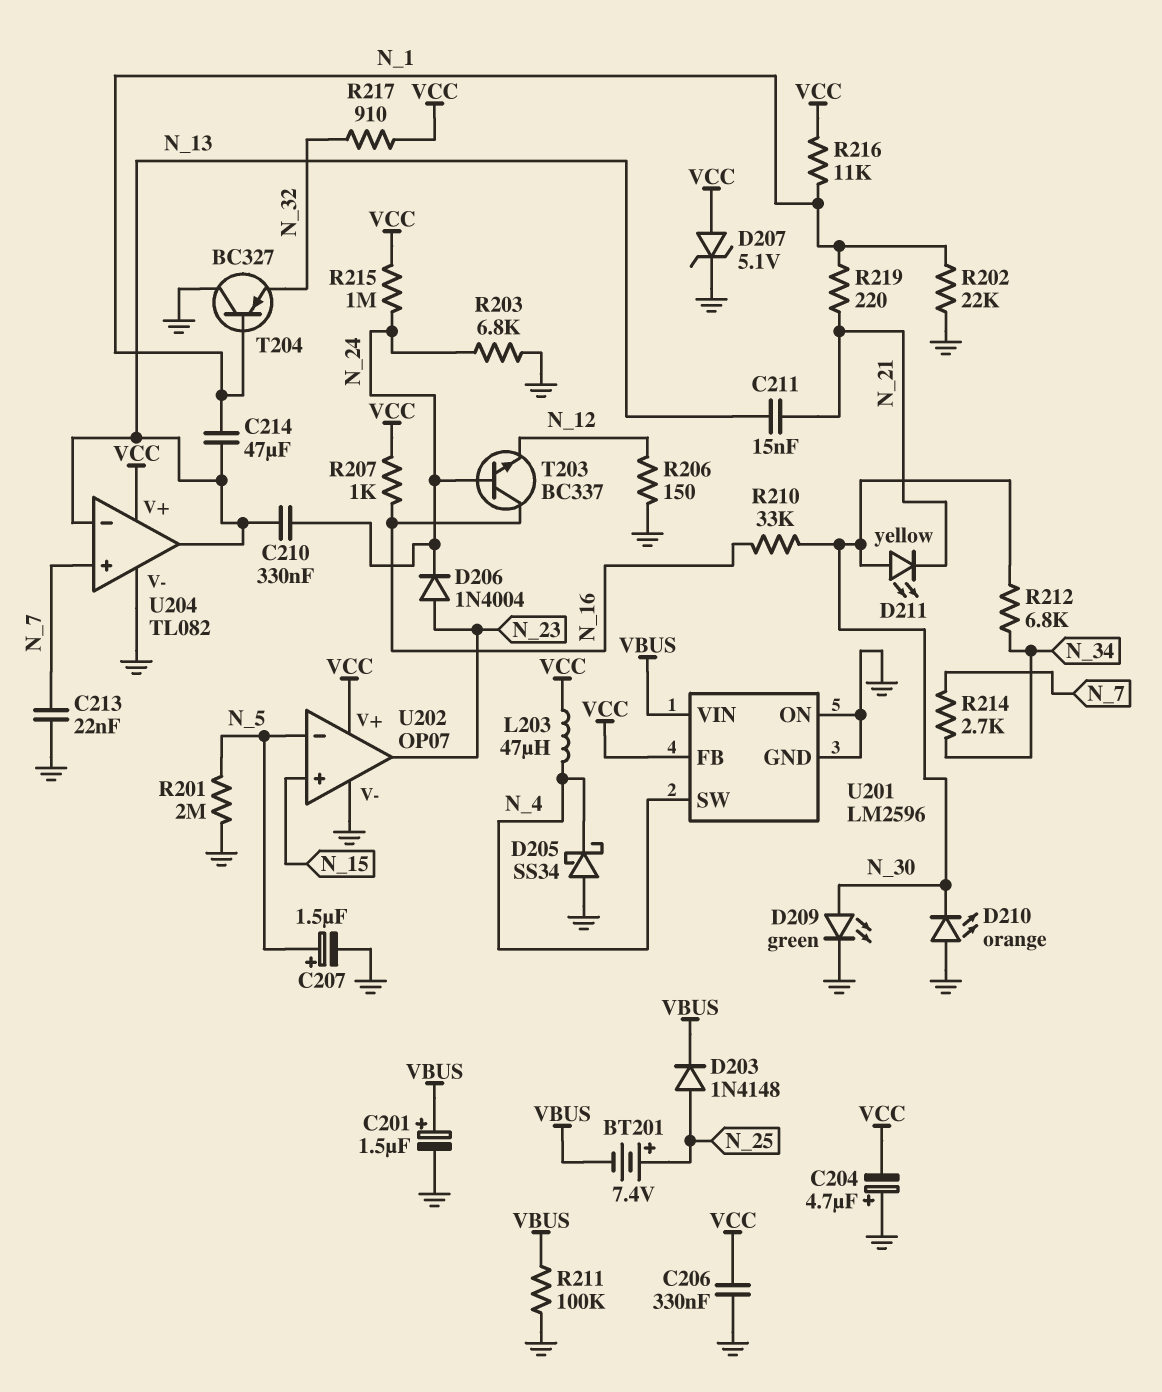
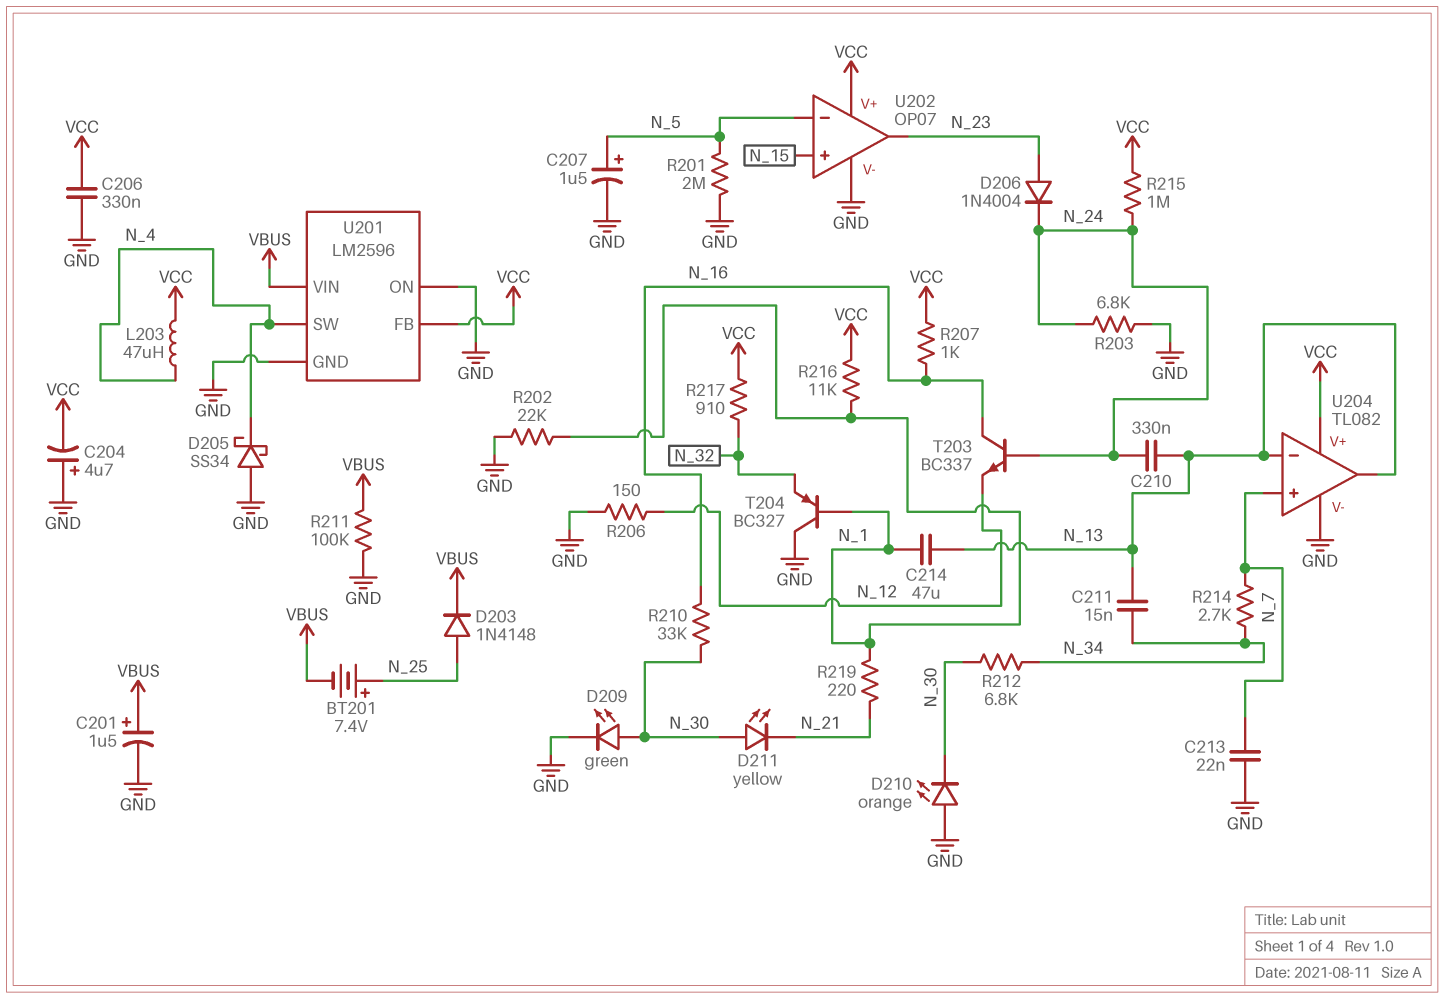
C211: 15nF (N_13, N_21) -> 15nF (N_13, N_34)
D207: zener 5.1V (A VCC, K GND) -> none

